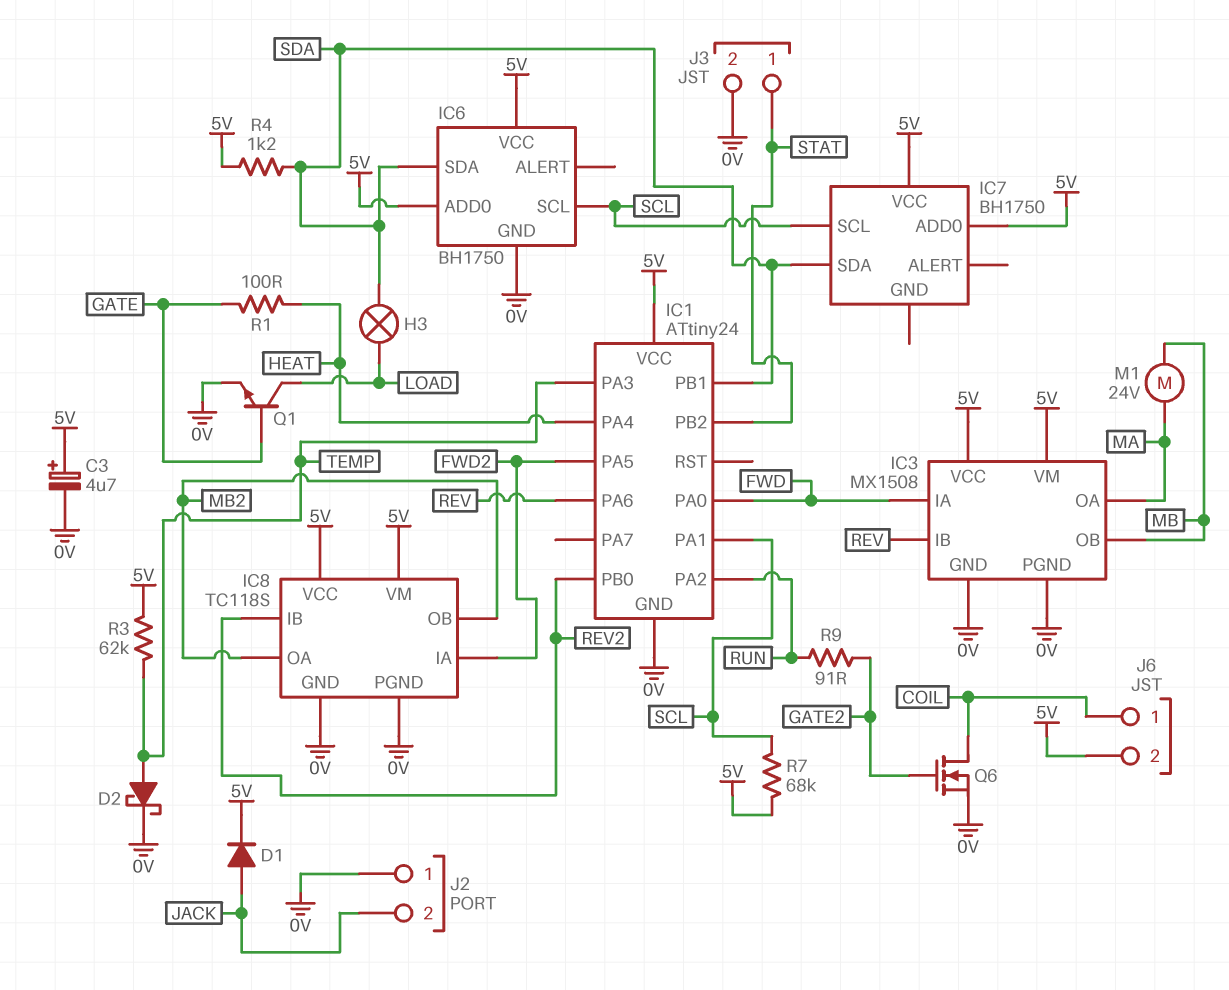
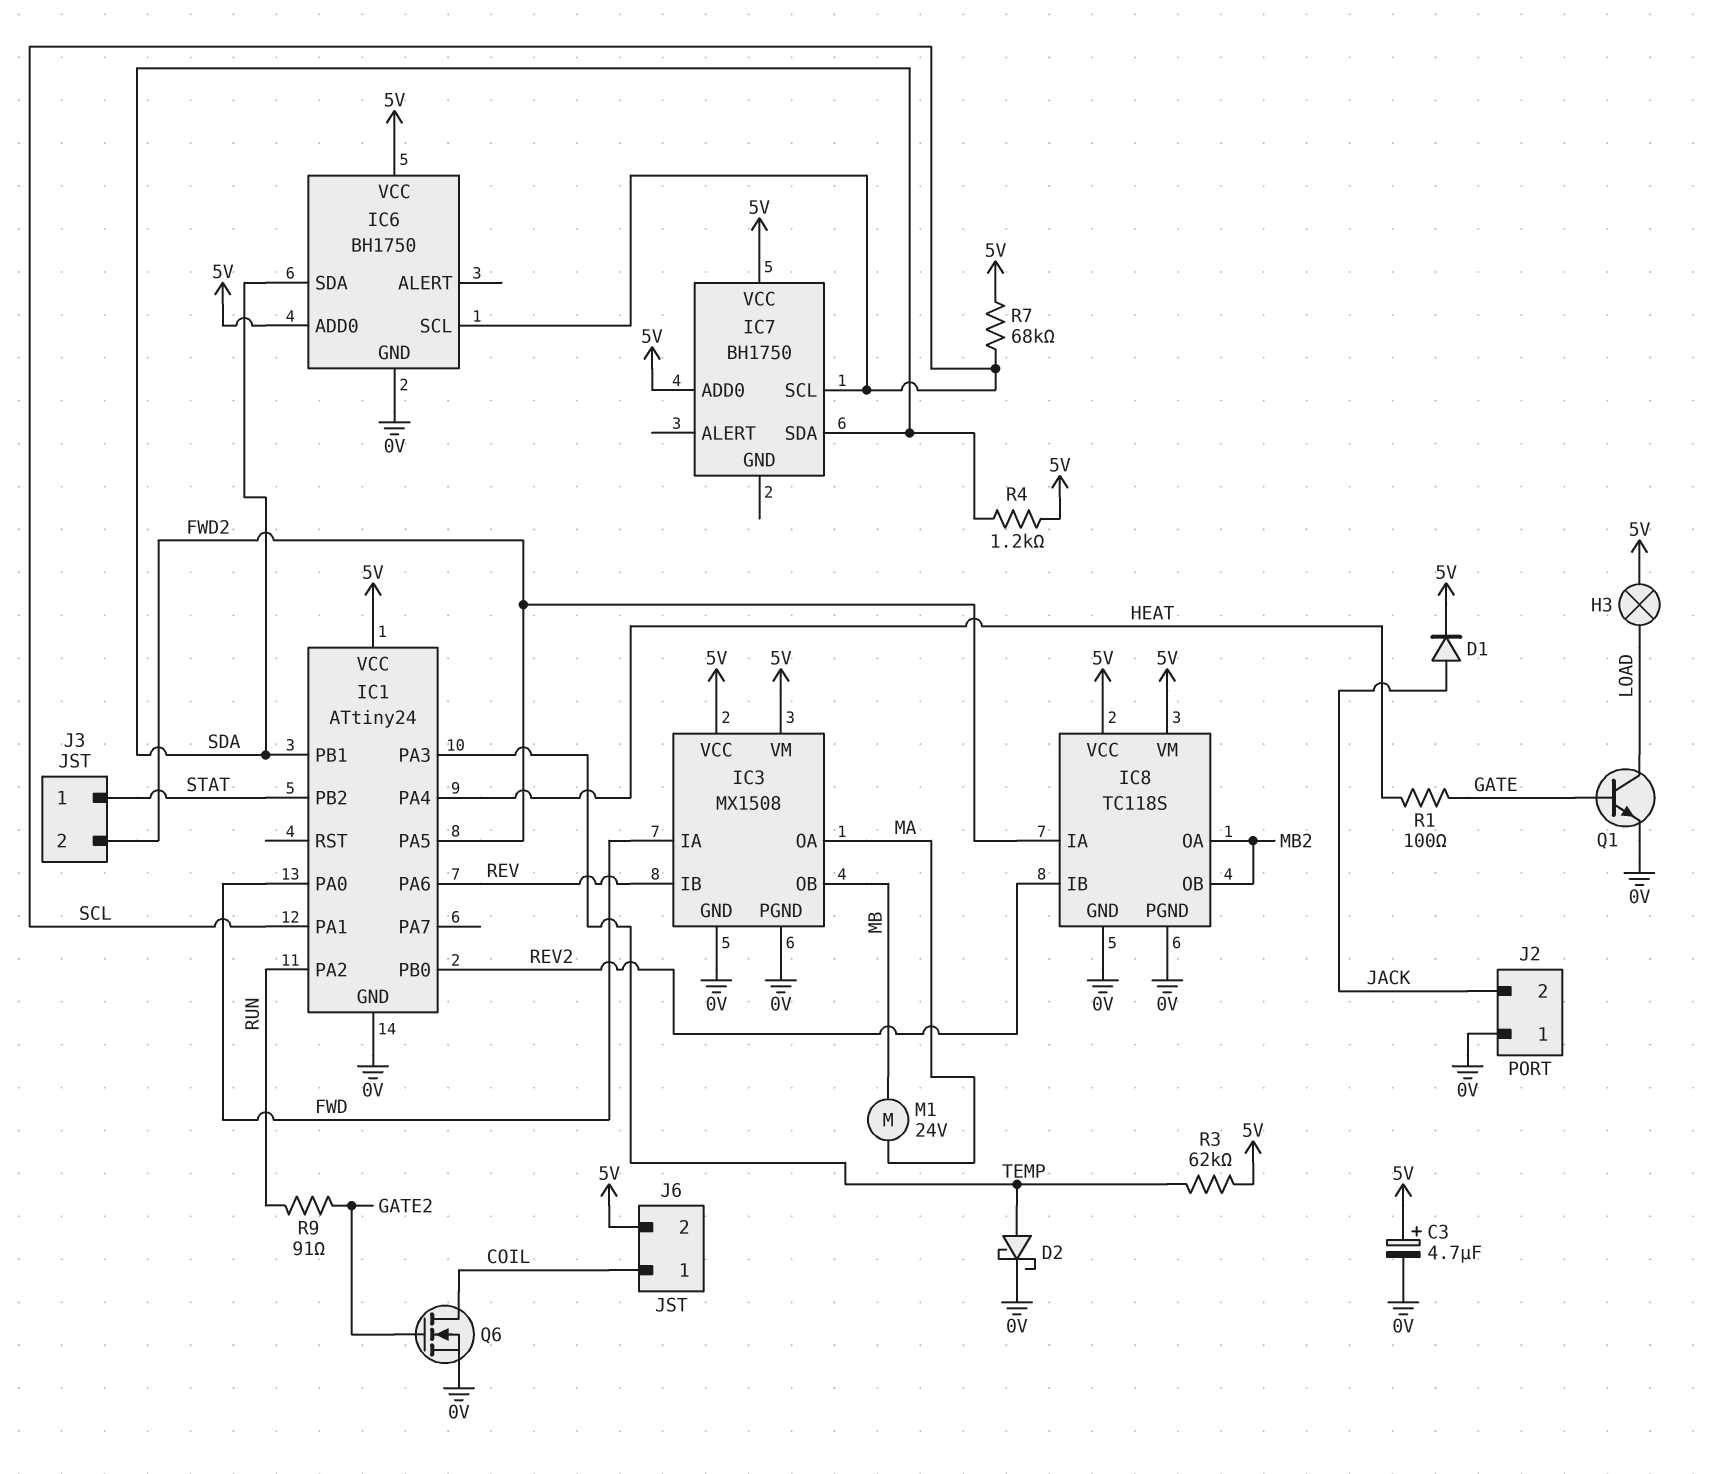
H3: lamp (LOAD, SDA) -> lamp (5V, LOAD)
J3 pin 2: 0V -> FWD2

